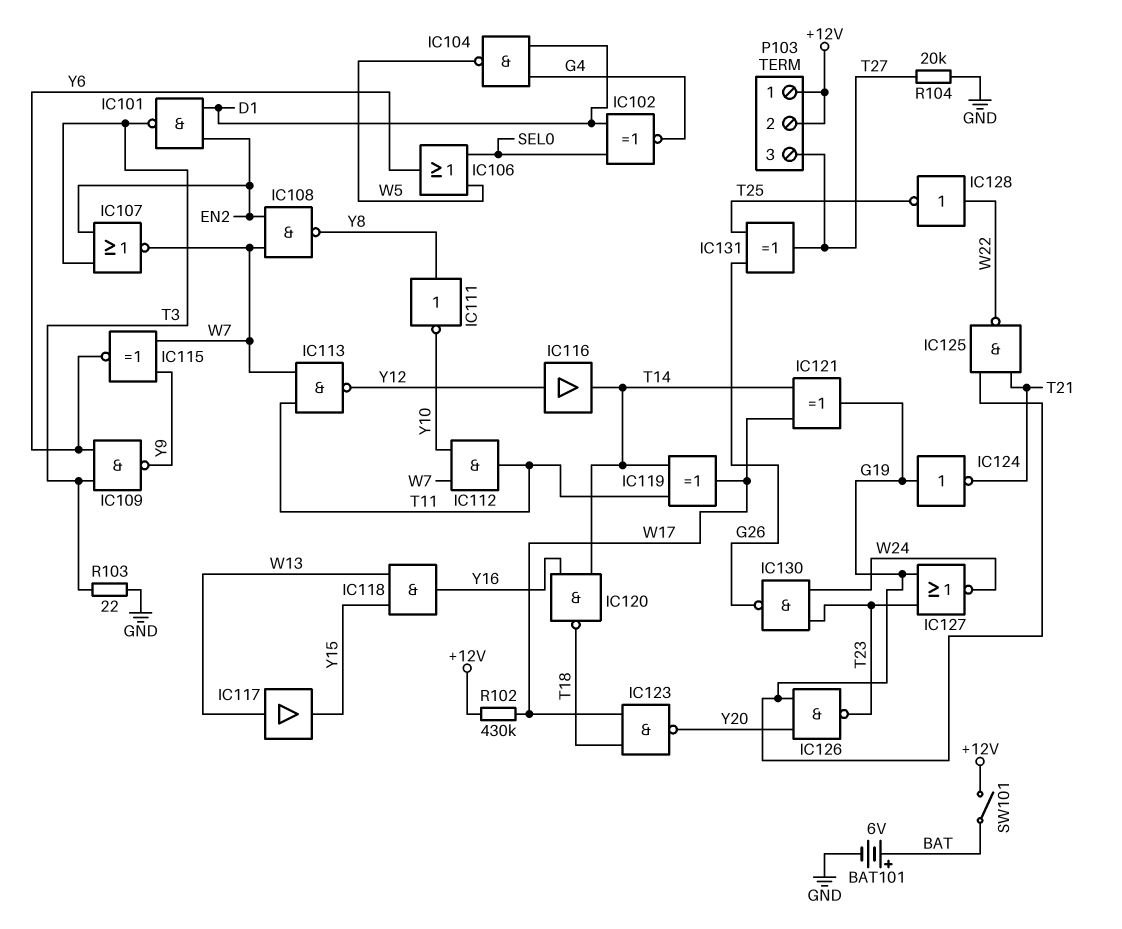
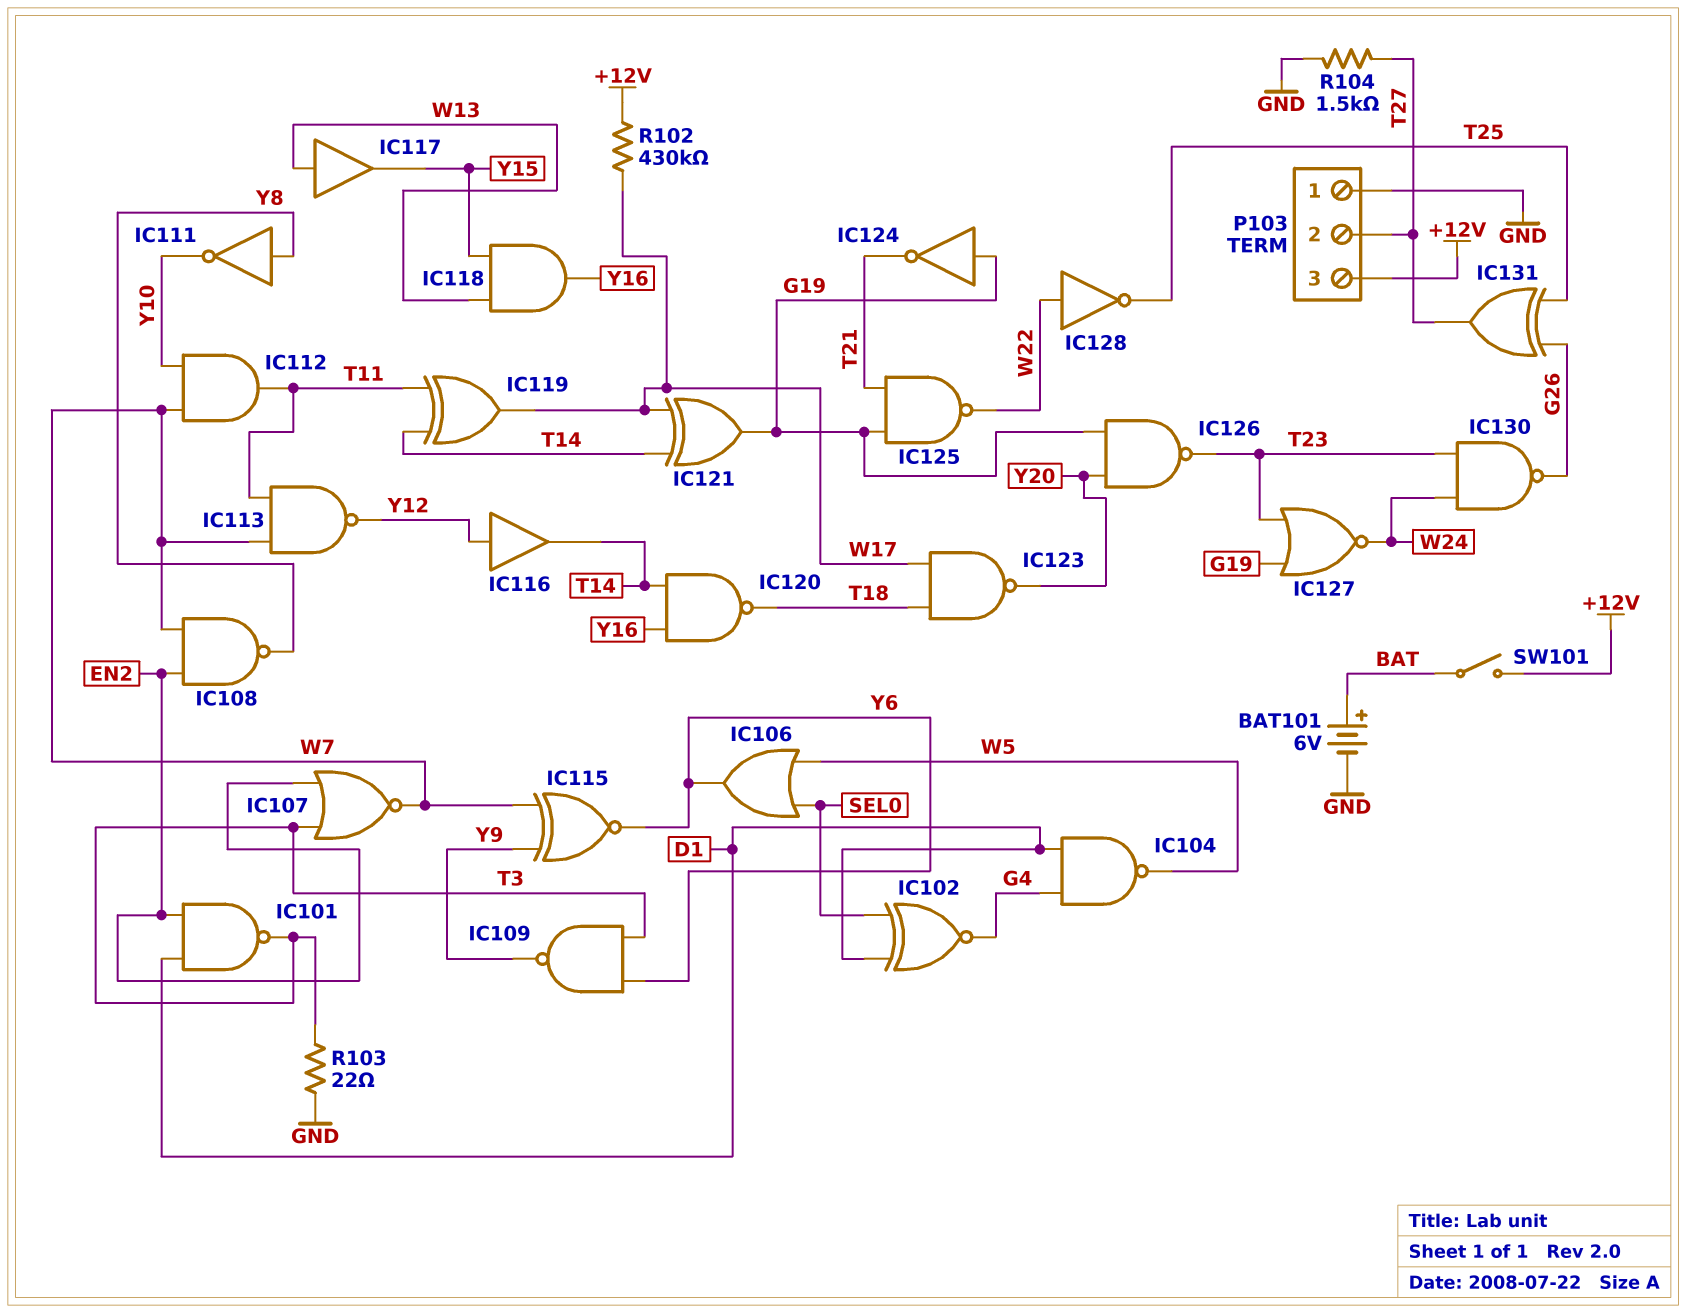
P103 pin 1: +12V -> GND
P103 pin 2: +12V -> T27
P103 pin 3: T27 -> +12V
R104: 20k (GND, T27) -> 1.5k (GND, T27)

